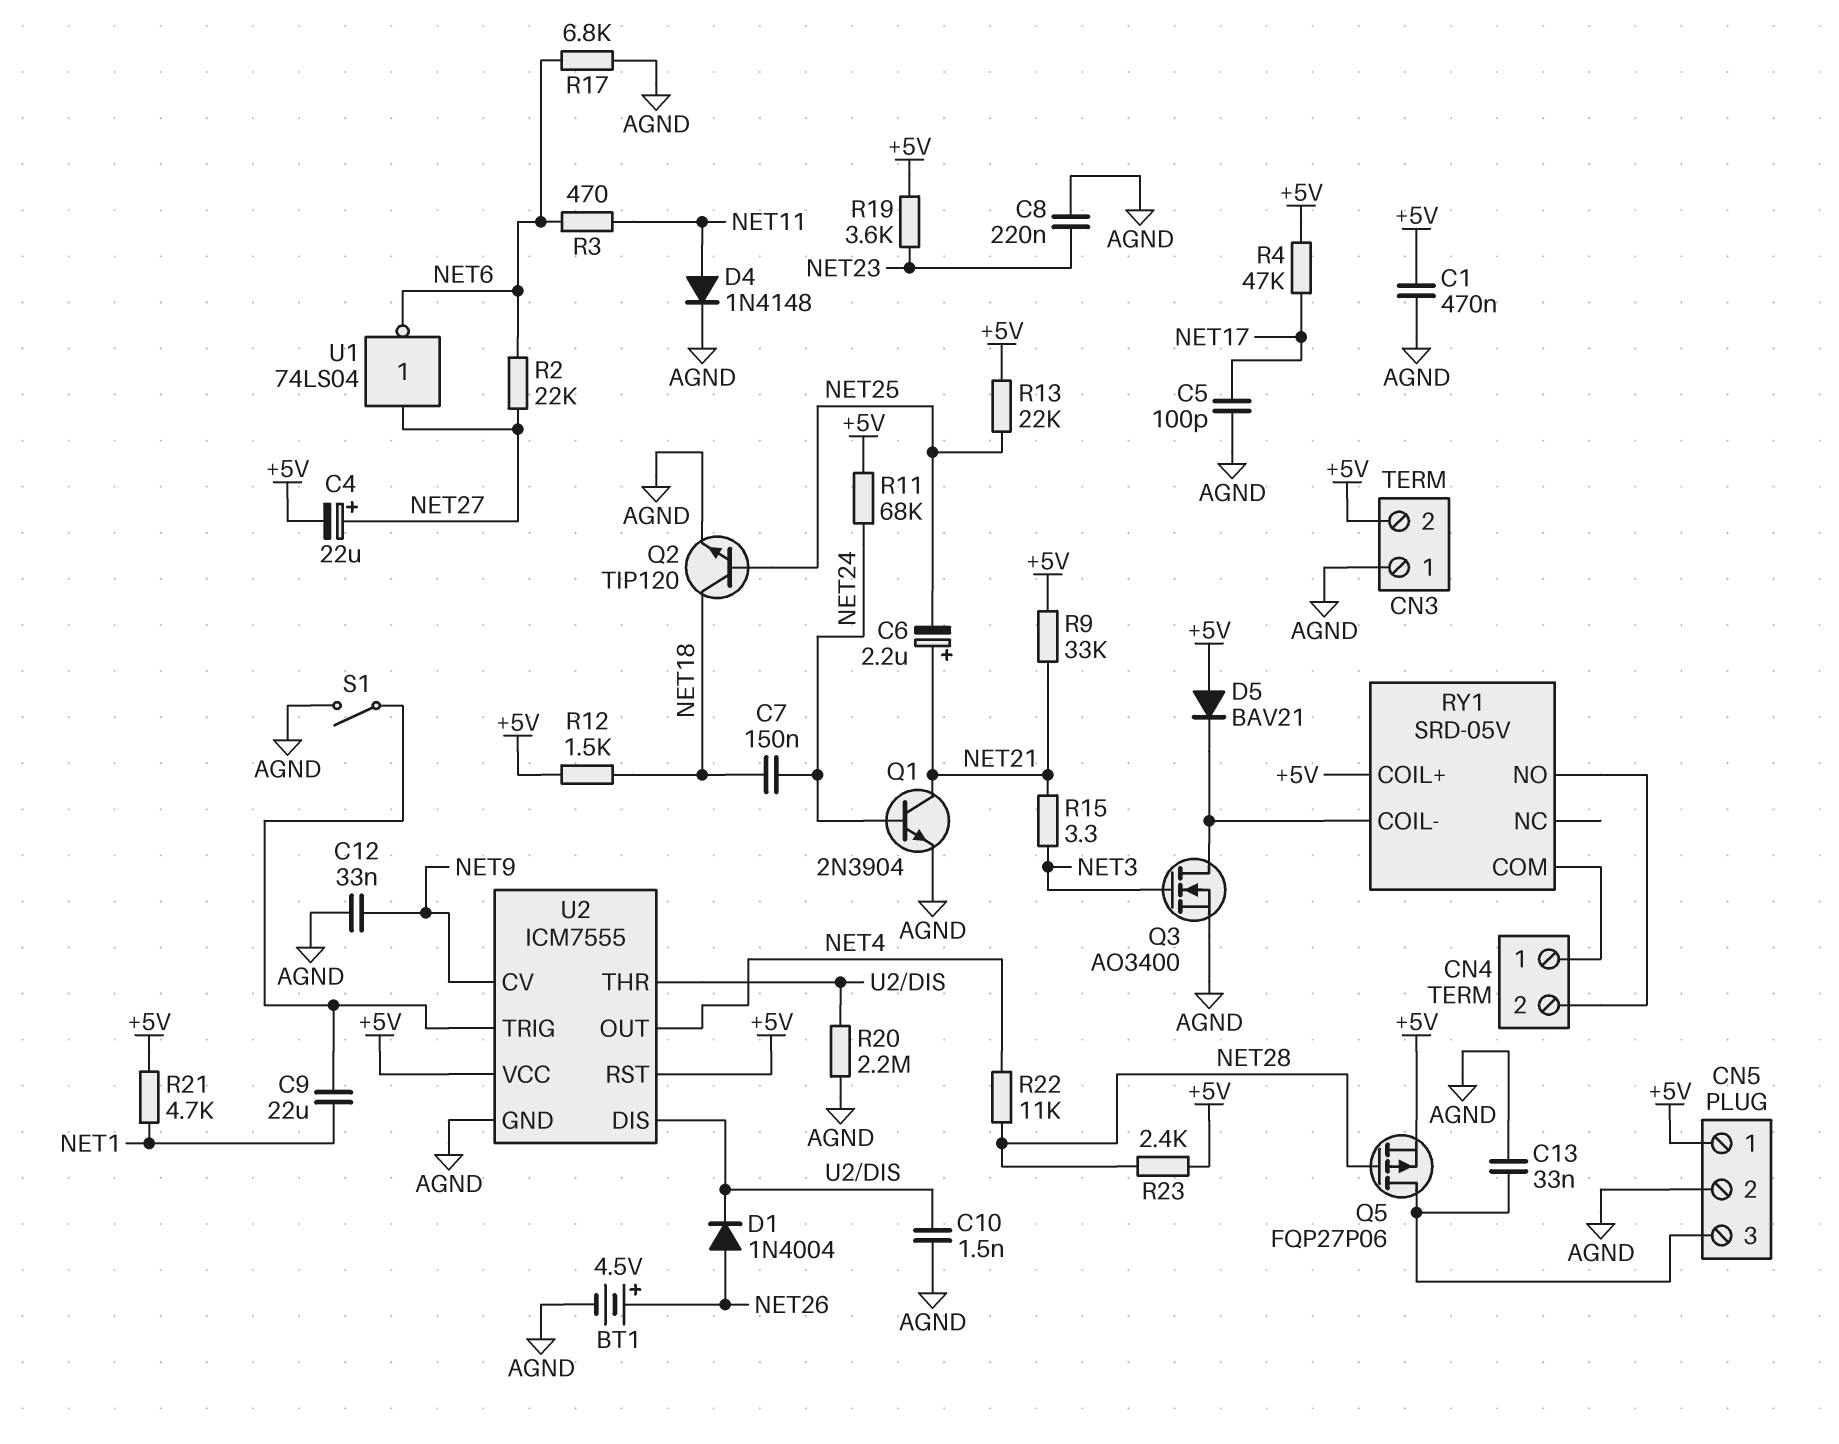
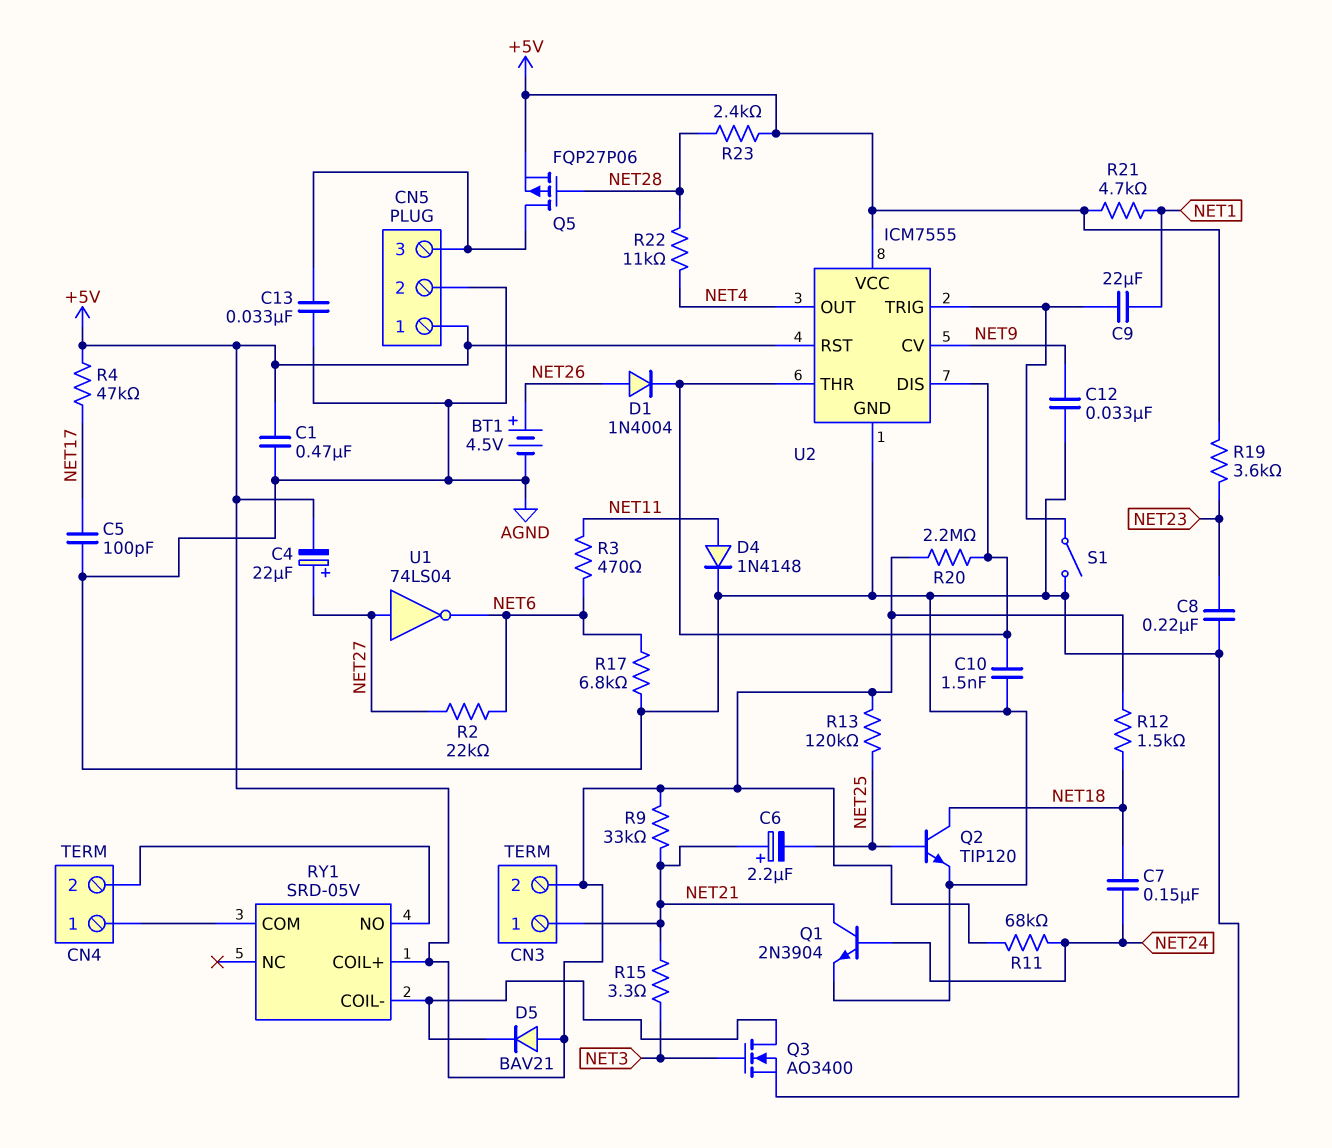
CN3 pin 1: AGND -> NET21
R13: 22k (+5V, NET25) -> 120k (+5V, NET25)
R20: 2.2M (AGND, U2/DIS) -> 2.2M (+5V, U2/DIS)

